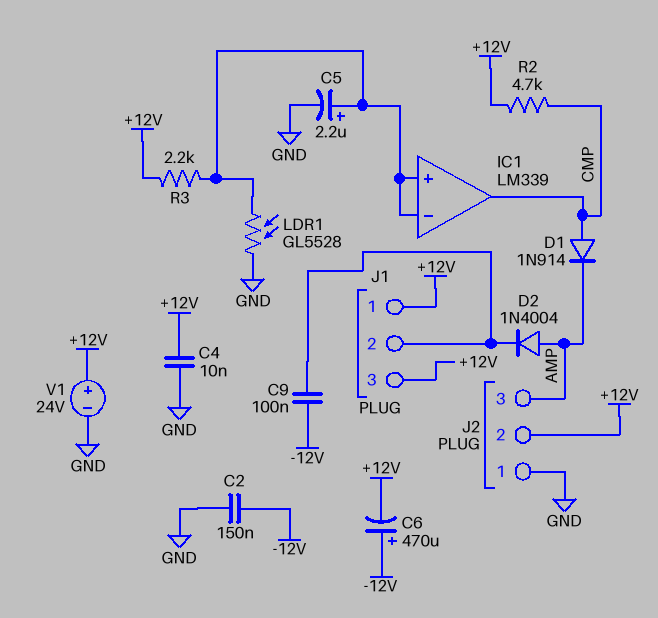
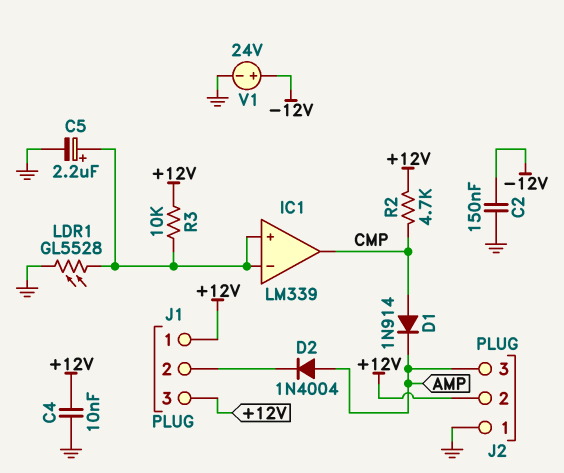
C6: 470uF (plus -12V, minus +12V) -> none
C9: 100nF (-12V, J1/2) -> none
R3: 2.2k (+12V, IC1/in+) -> 10k (+12V, IC1/in+)
V1: 24V (plus +12V, minus GND) -> 24V (plus -12V, minus GND)

